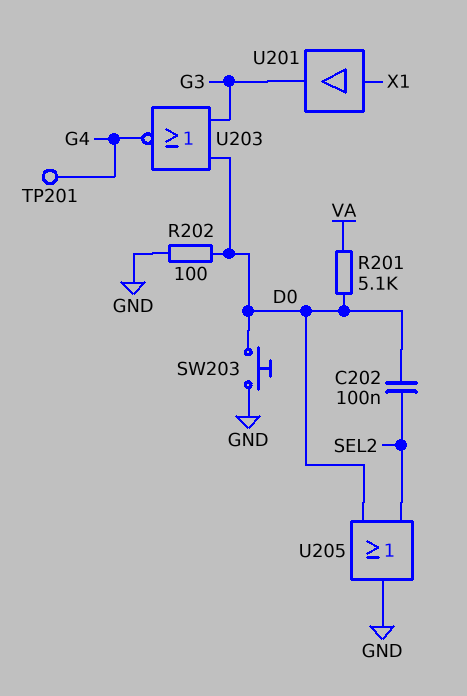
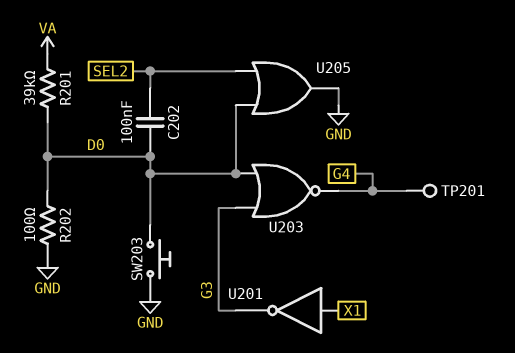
R201: 5.1k (D0, VA) -> 39k (D0, VA)
U201: buffer (in X1, out G3) -> NOT (in X1, out G3)

